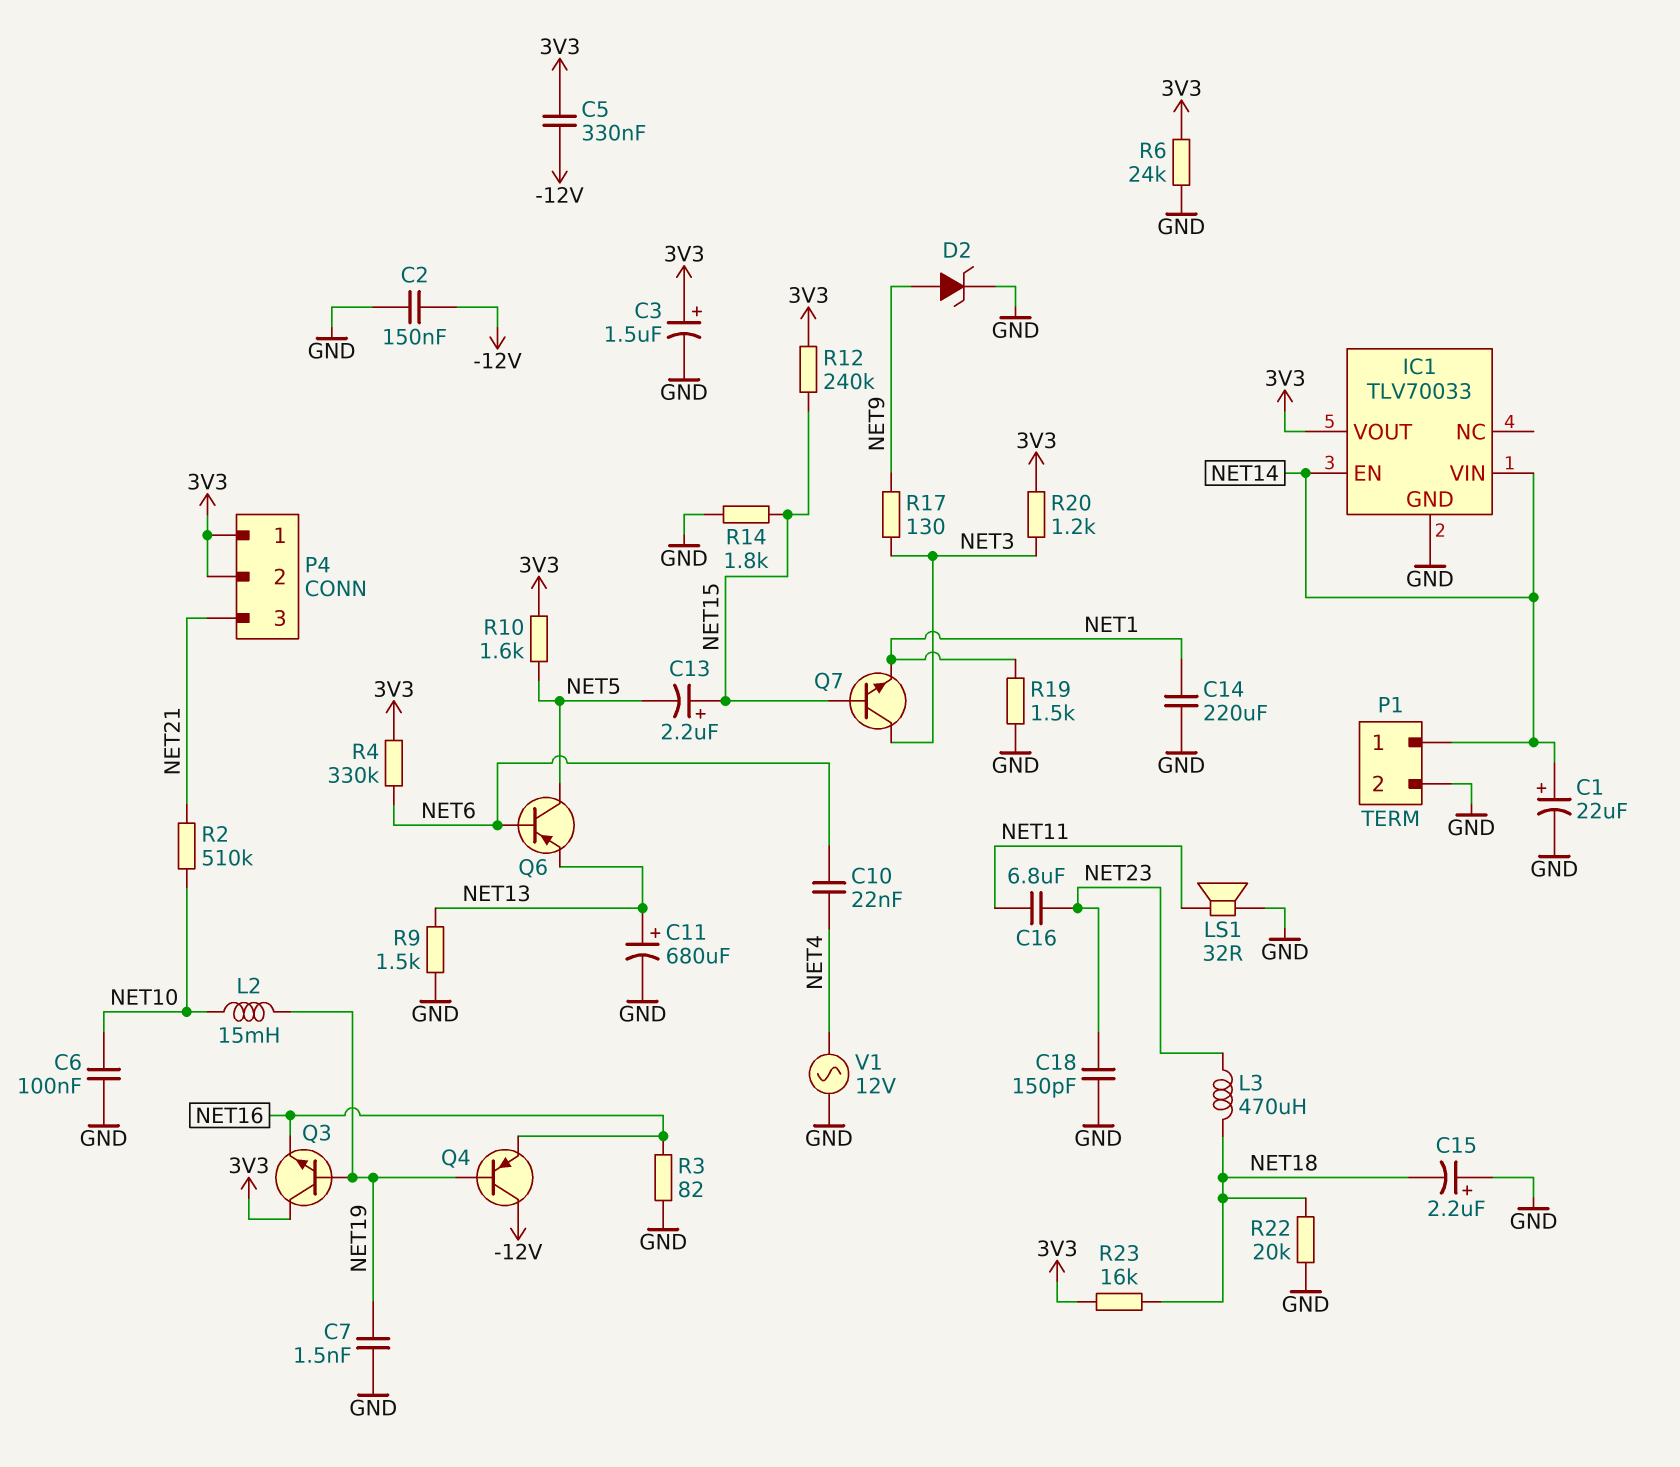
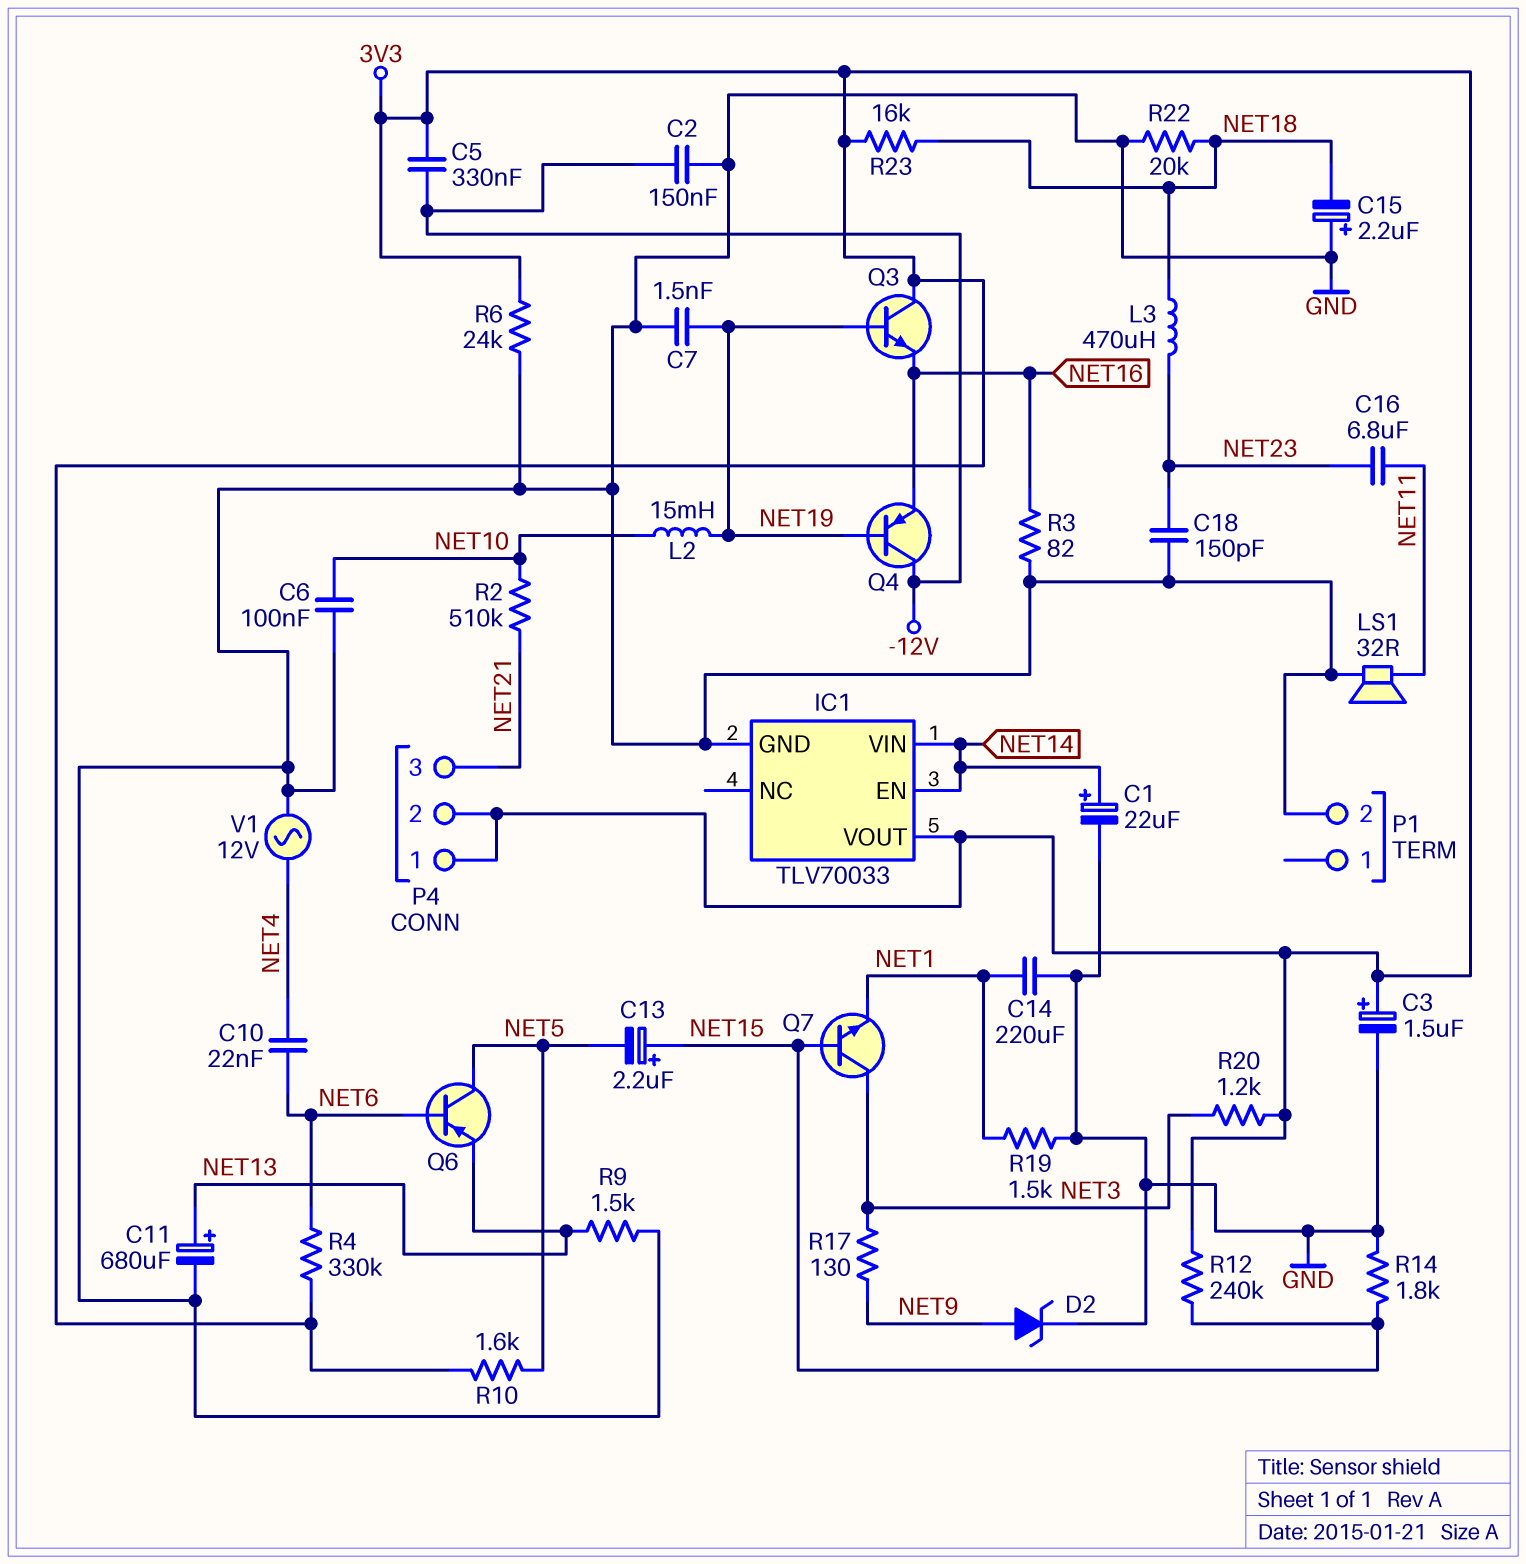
P1 pin 1: NET14 -> none

